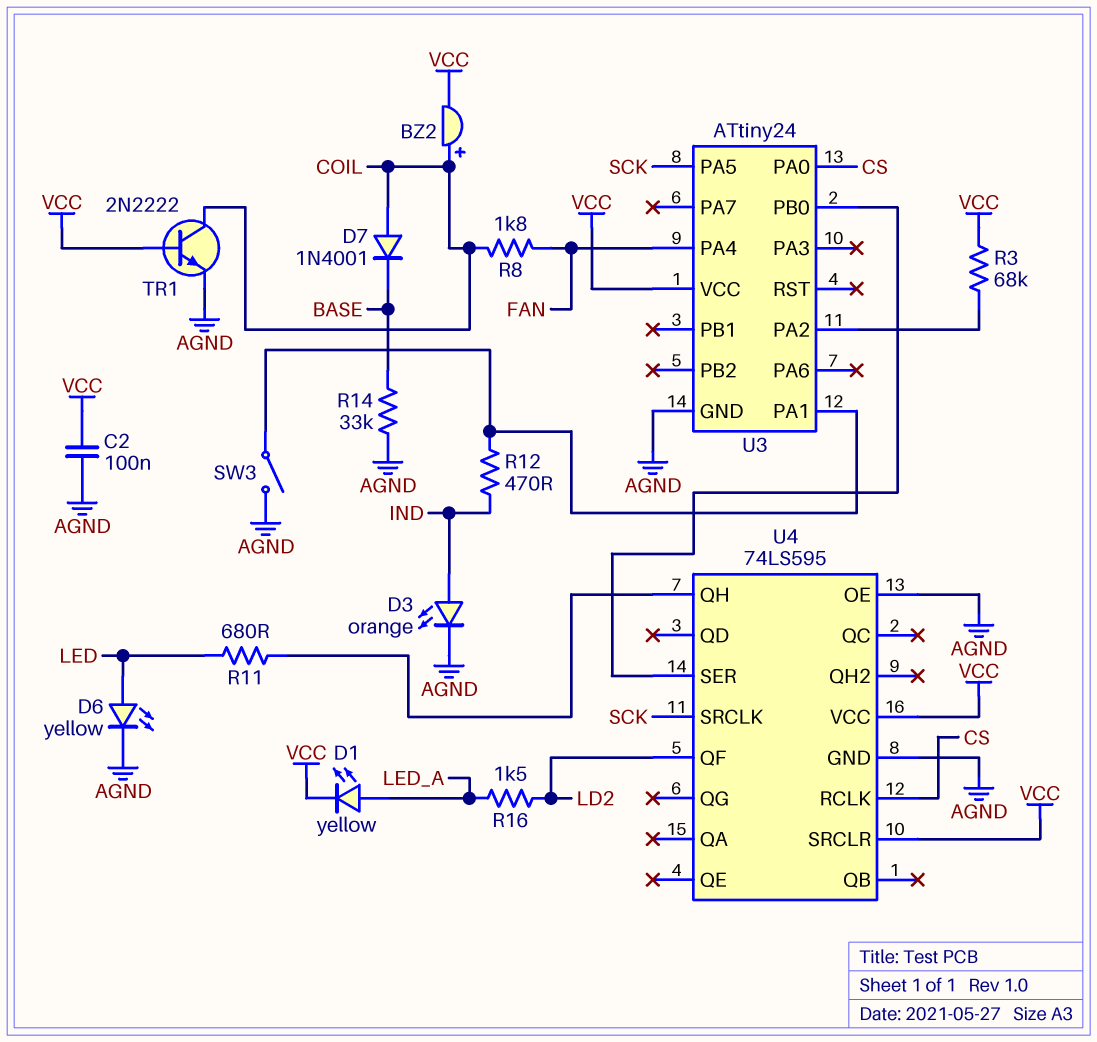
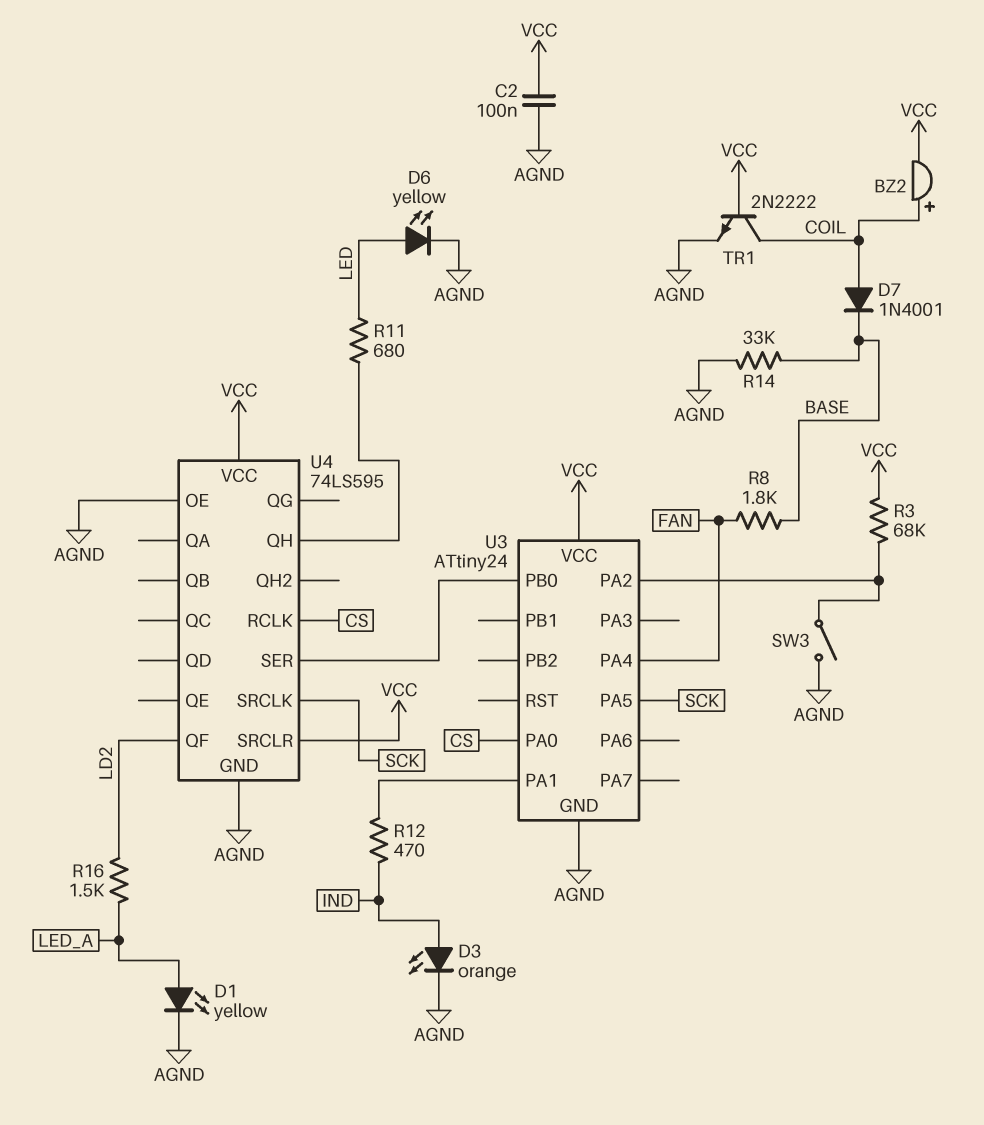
D1: LED yellow (A LED_A, K VCC) -> LED yellow (A LED_A, K AGND)
R8: 1.8k (COIL, FAN) -> 1.8k (BASE, FAN)
SW3: switch (AGND, U3/PA1) -> switch (AGND, U3/PA2)

